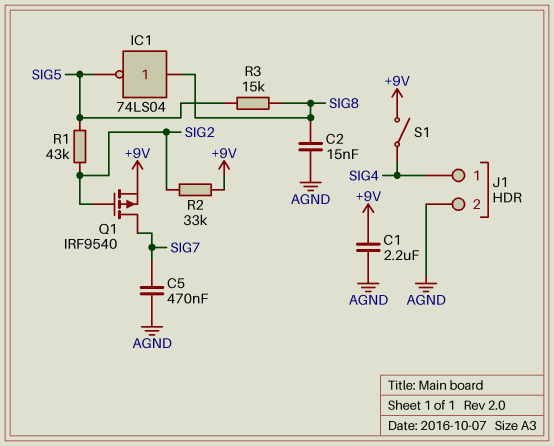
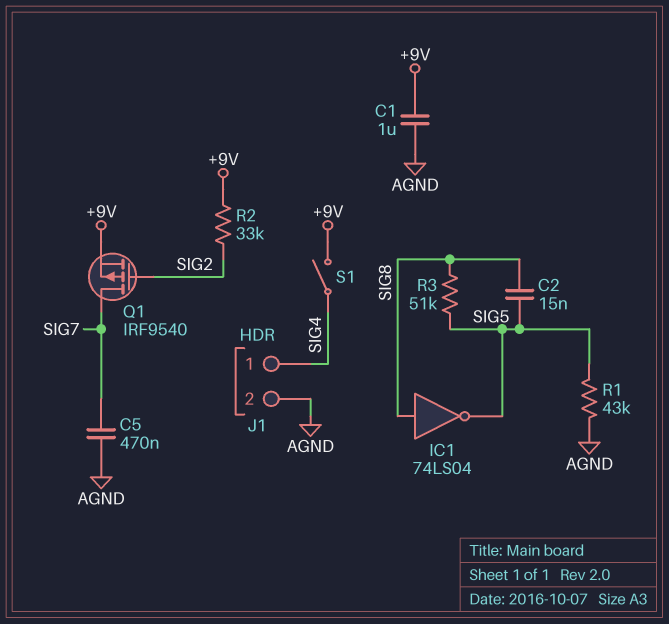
C1: 2.2uF (+9V, AGND) -> 1uF (+9V, AGND)
C2: 15nF (AGND, SIG8) -> 15nF (SIG5, SIG8)
R1: 43k (SIG2, SIG5) -> 43k (AGND, SIG5)
R3: 15k (SIG5, SIG8) -> 51k (SIG5, SIG8)

